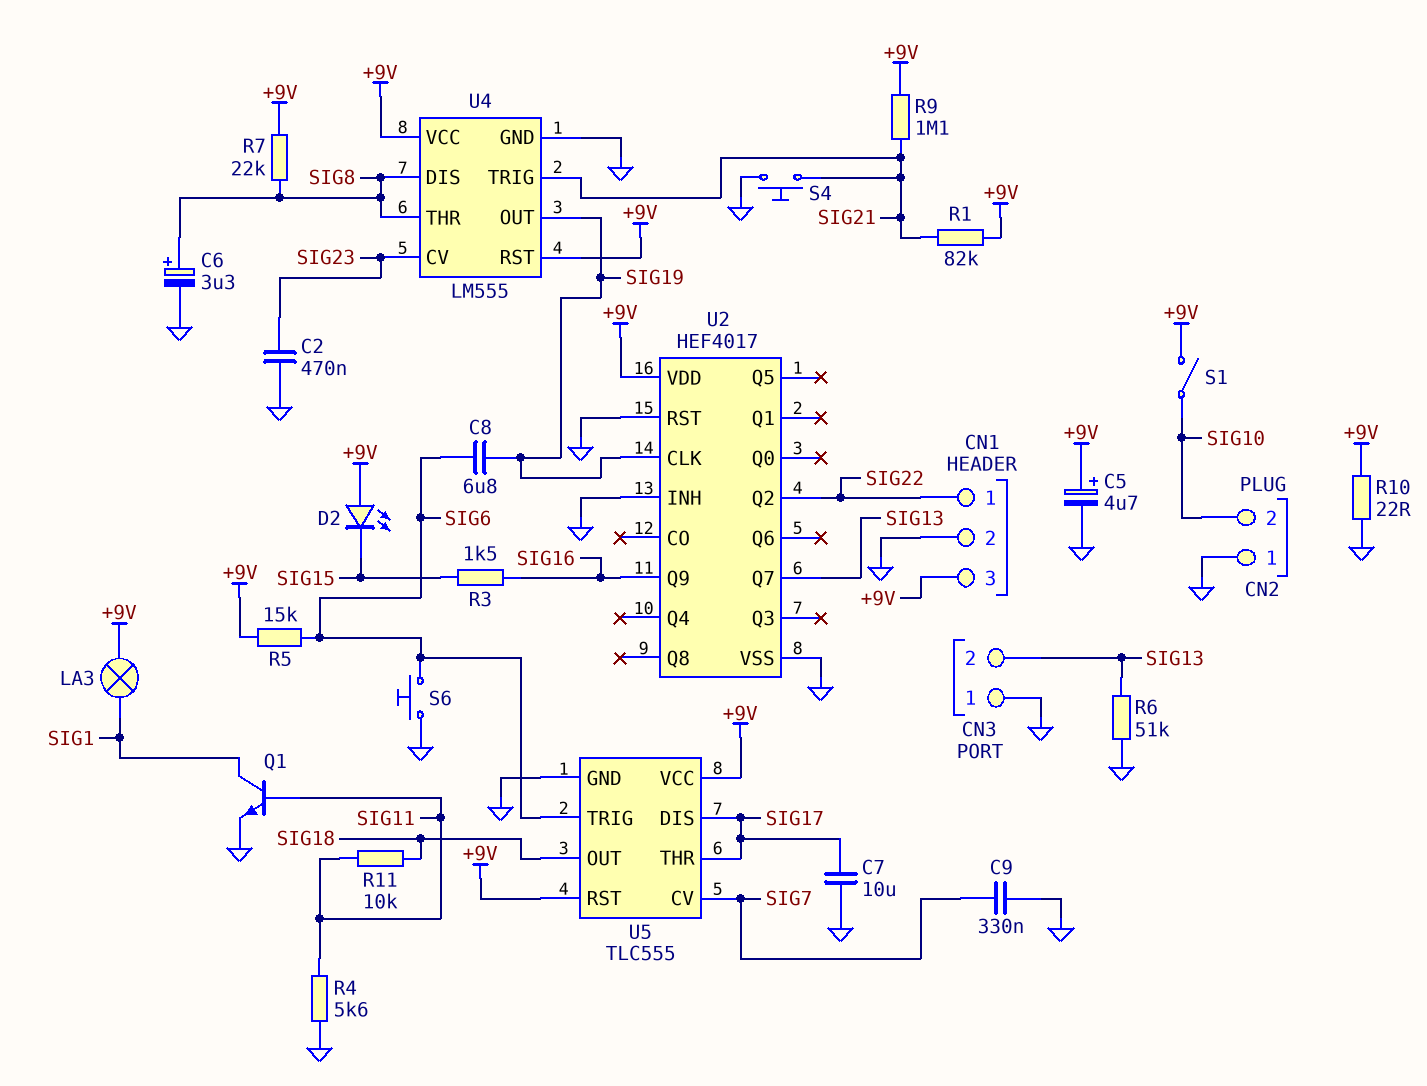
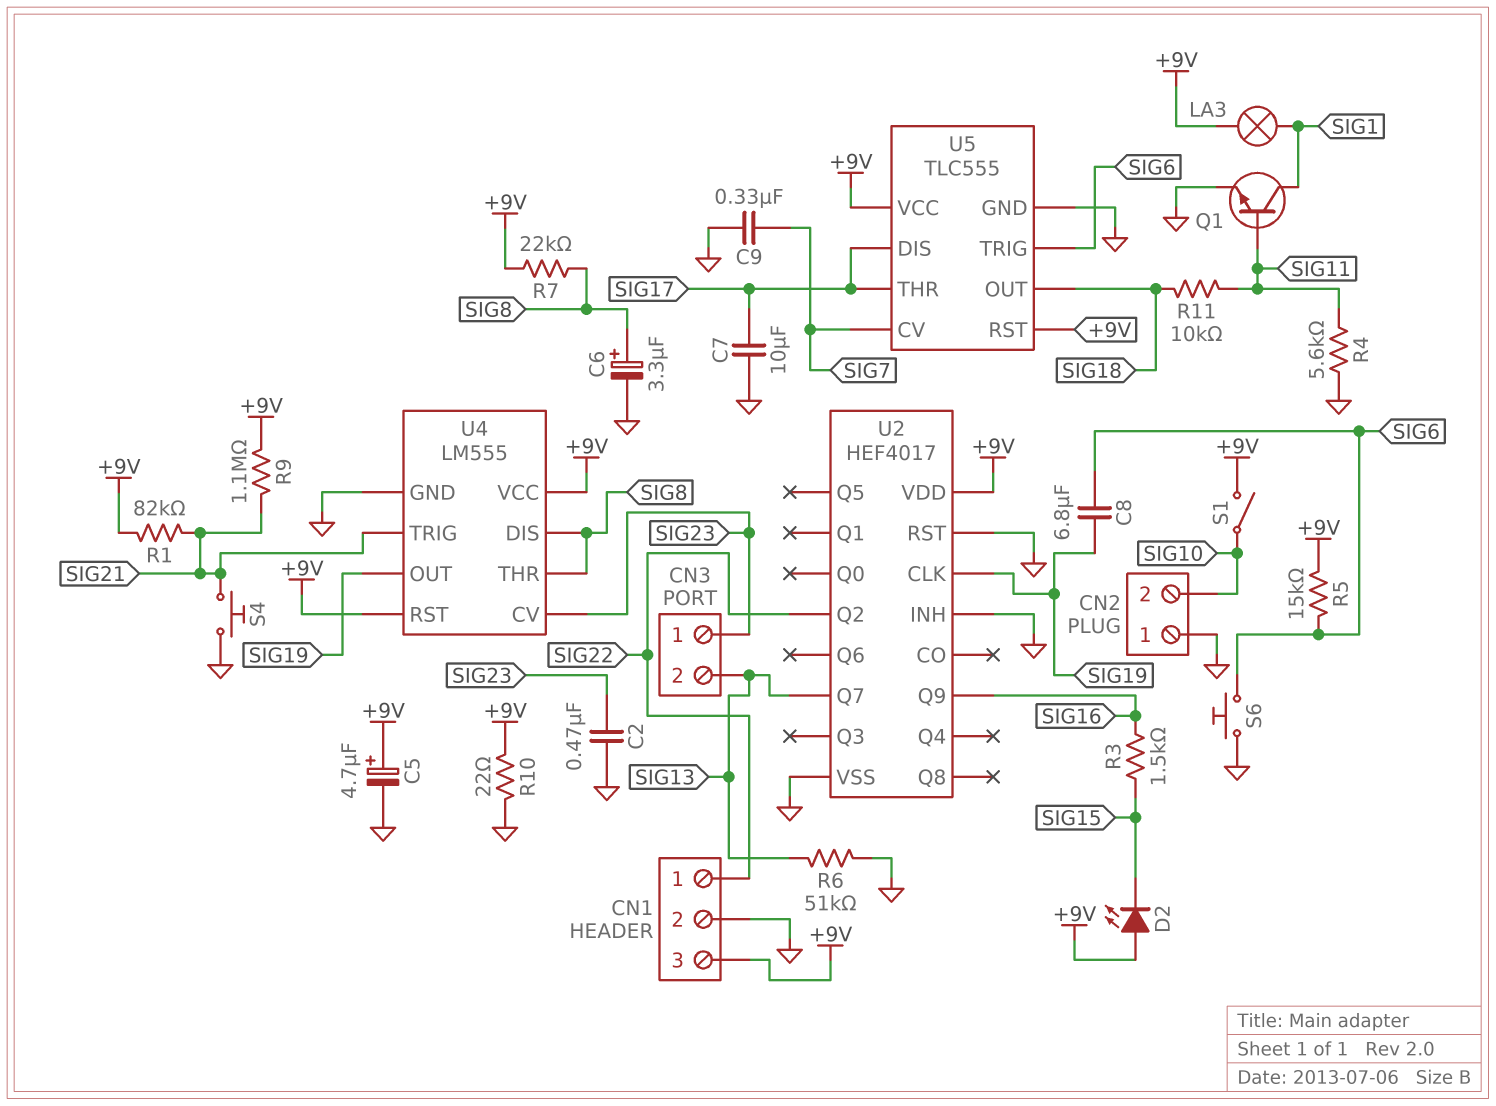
CN3 pin 1: GND -> SIG23

